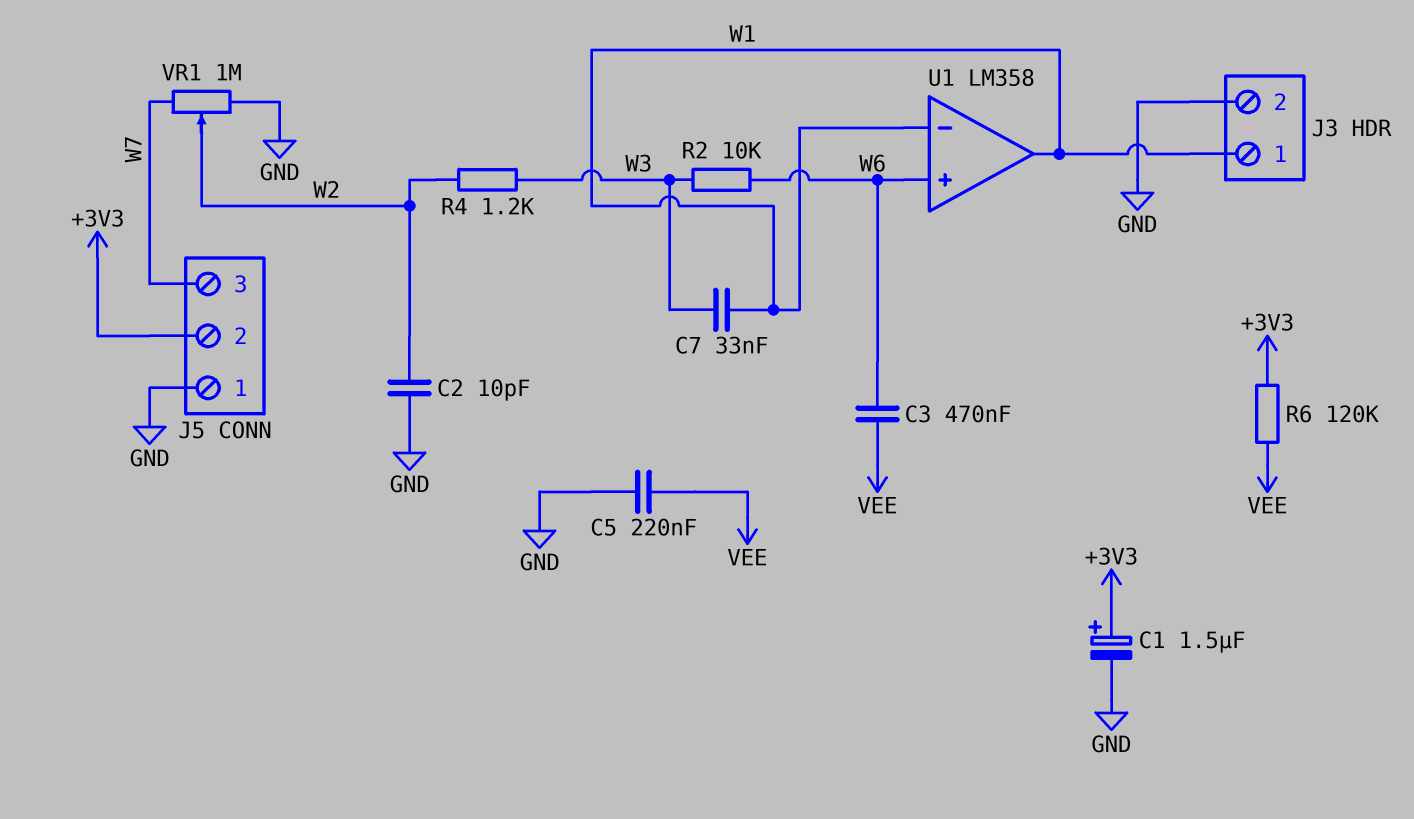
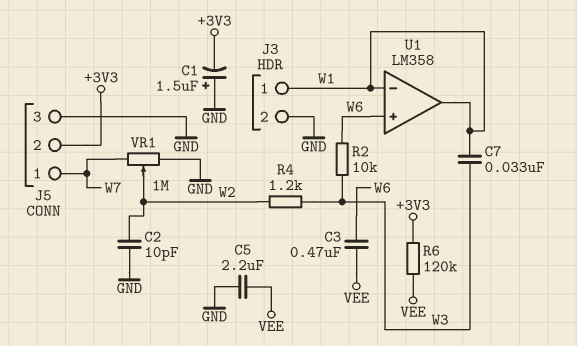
C1: 1.5uF (plus +3V3, minus GND) -> 1.5uF (plus GND, minus +3V3)
C5: 220nF (GND, VEE) -> 2.2uF (GND, VEE)
J5 pin 1: GND -> W7
J5 pin 3: W7 -> GND

